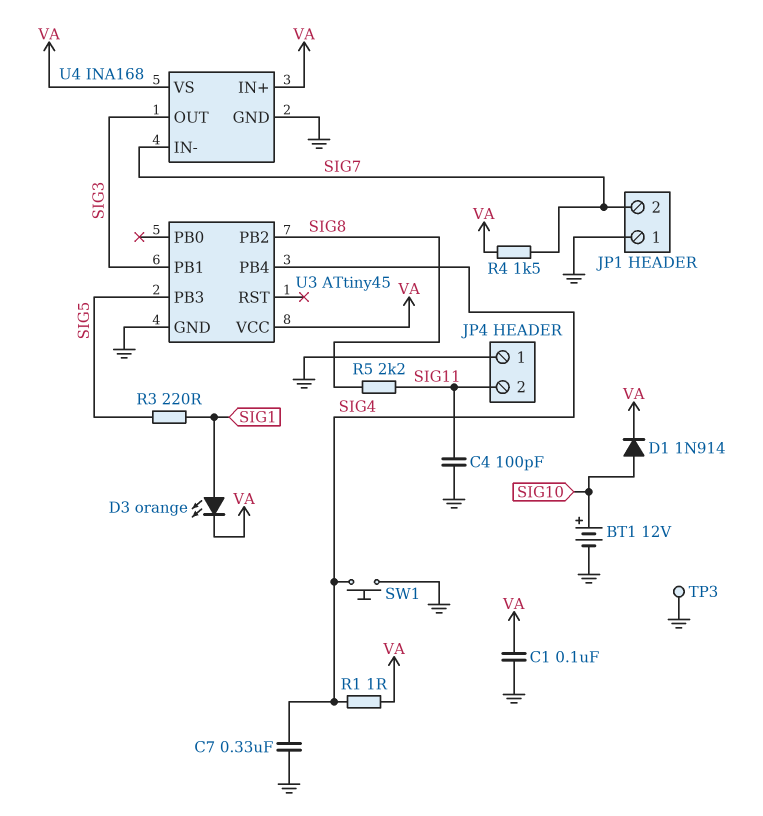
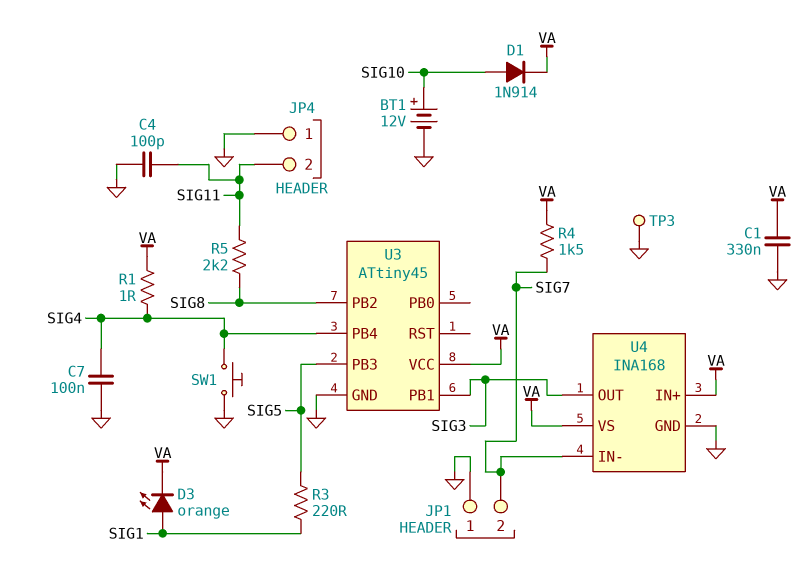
C1: 100nF (GND, VA) -> 330nF (GND, VA)
C7: 330nF (GND, SIG4) -> 100nF (GND, SIG4)

